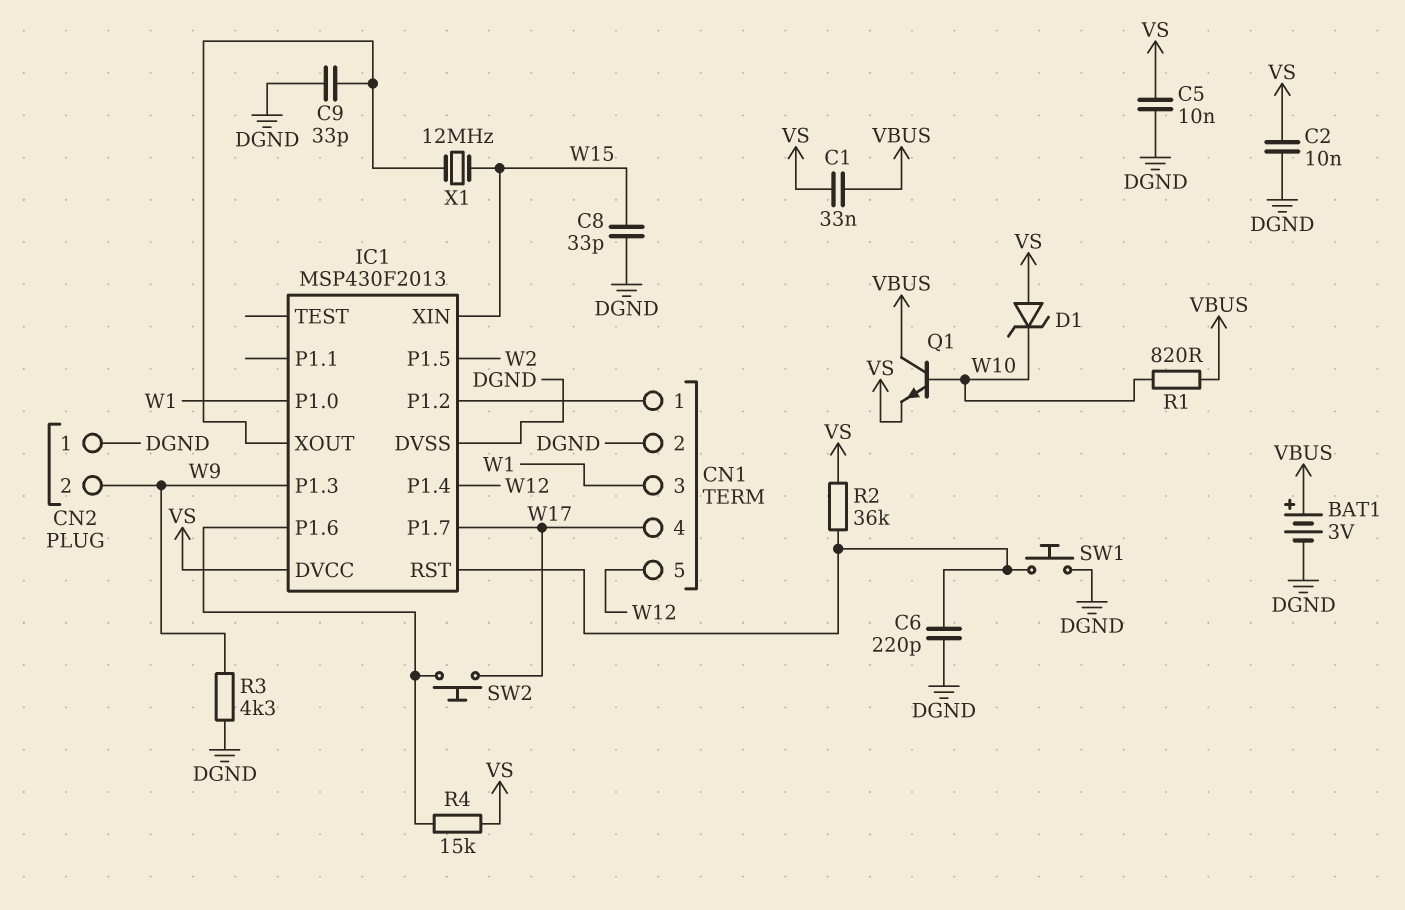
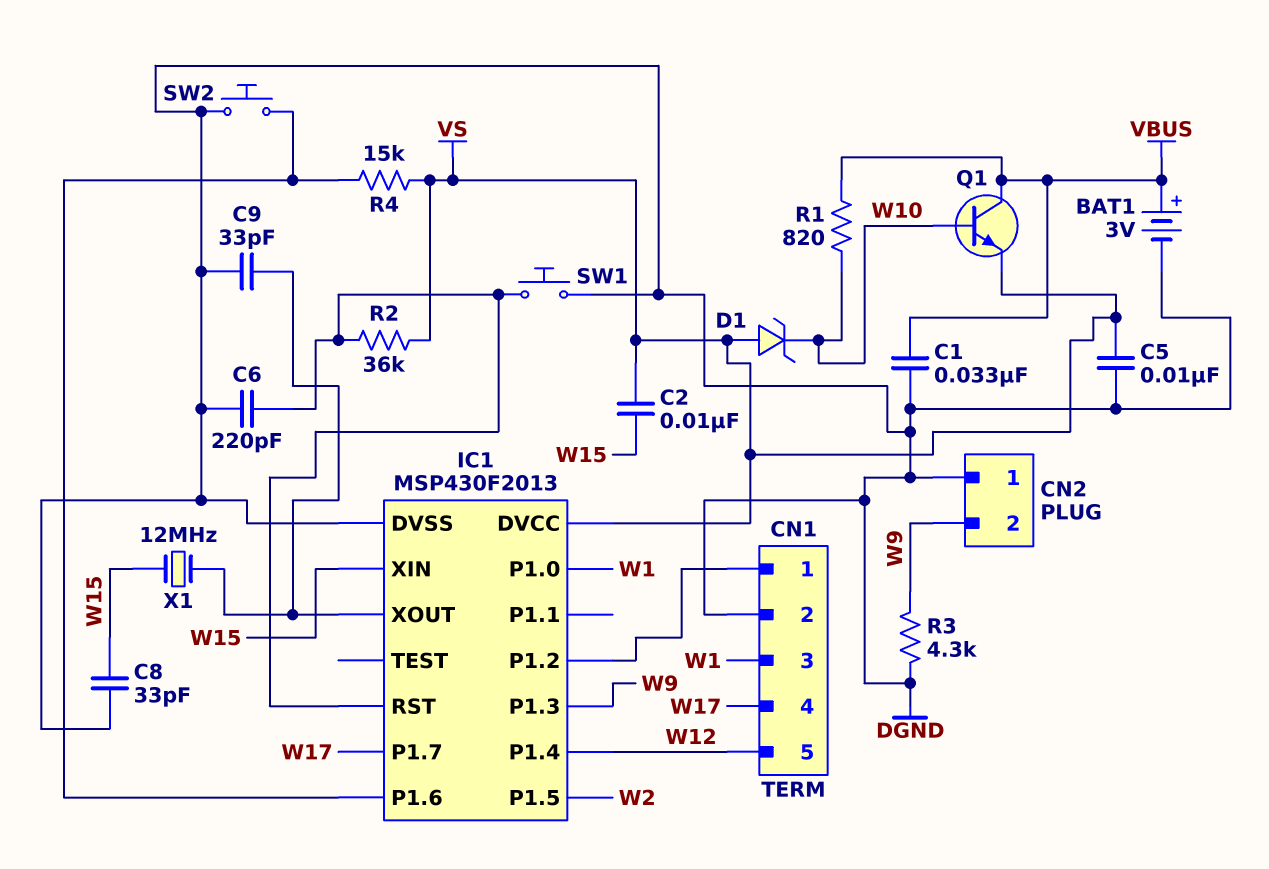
C1: 33nF (VBUS, VS) -> 33nF (DGND, VBUS)
C2: 10nF (DGND, VS) -> 10nF (VS, W15)
SW2: button (IC1/P1.6, W17) -> button (DGND, IC1/P1.6)

